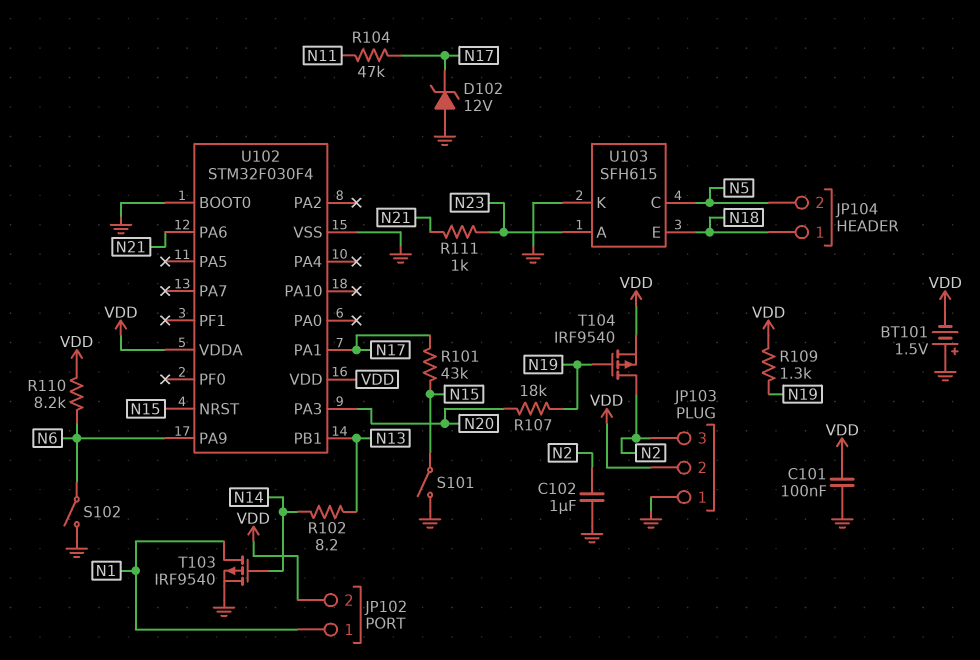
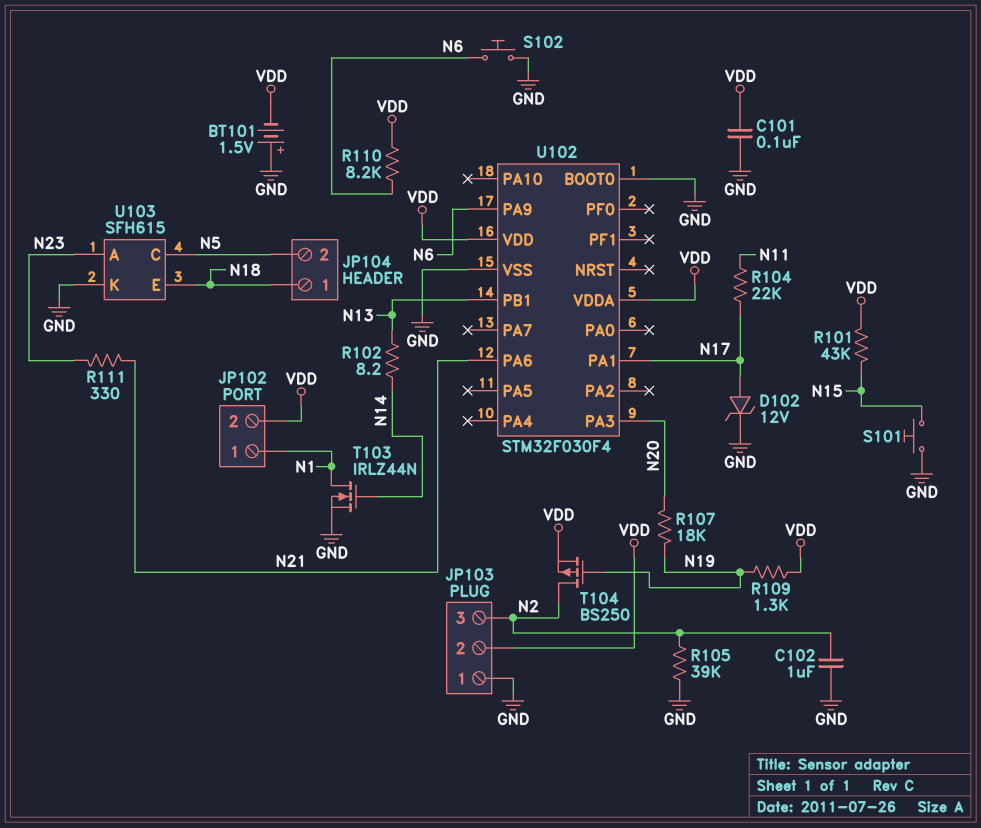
D102: zener 12V (A GND, K N17) -> zener 12V (A N17, K GND)
R101: 43k (N15, N17) -> 43k (N15, VDD)
R104: 47k (N11, N17) -> 22k (N11, N17)
R105: none -> 39k (GND, N2)
R111: 1k (N21, N23) -> 330 (N21, N23)
S101: switch (GND, N15) -> button (GND, N15)
S102: switch (GND, N6) -> button (GND, N6)
T103: PMOS IRF9540 (G N14, D N1, S GND) -> NMOS IRLZ44N (G N14, D N1, S GND)
T104: PMOS IRF9540 (G N19, D N2, S VDD) -> PMOS BS250 (G N19, D N2, S VDD)
U102 pin NRST: N15 -> none

